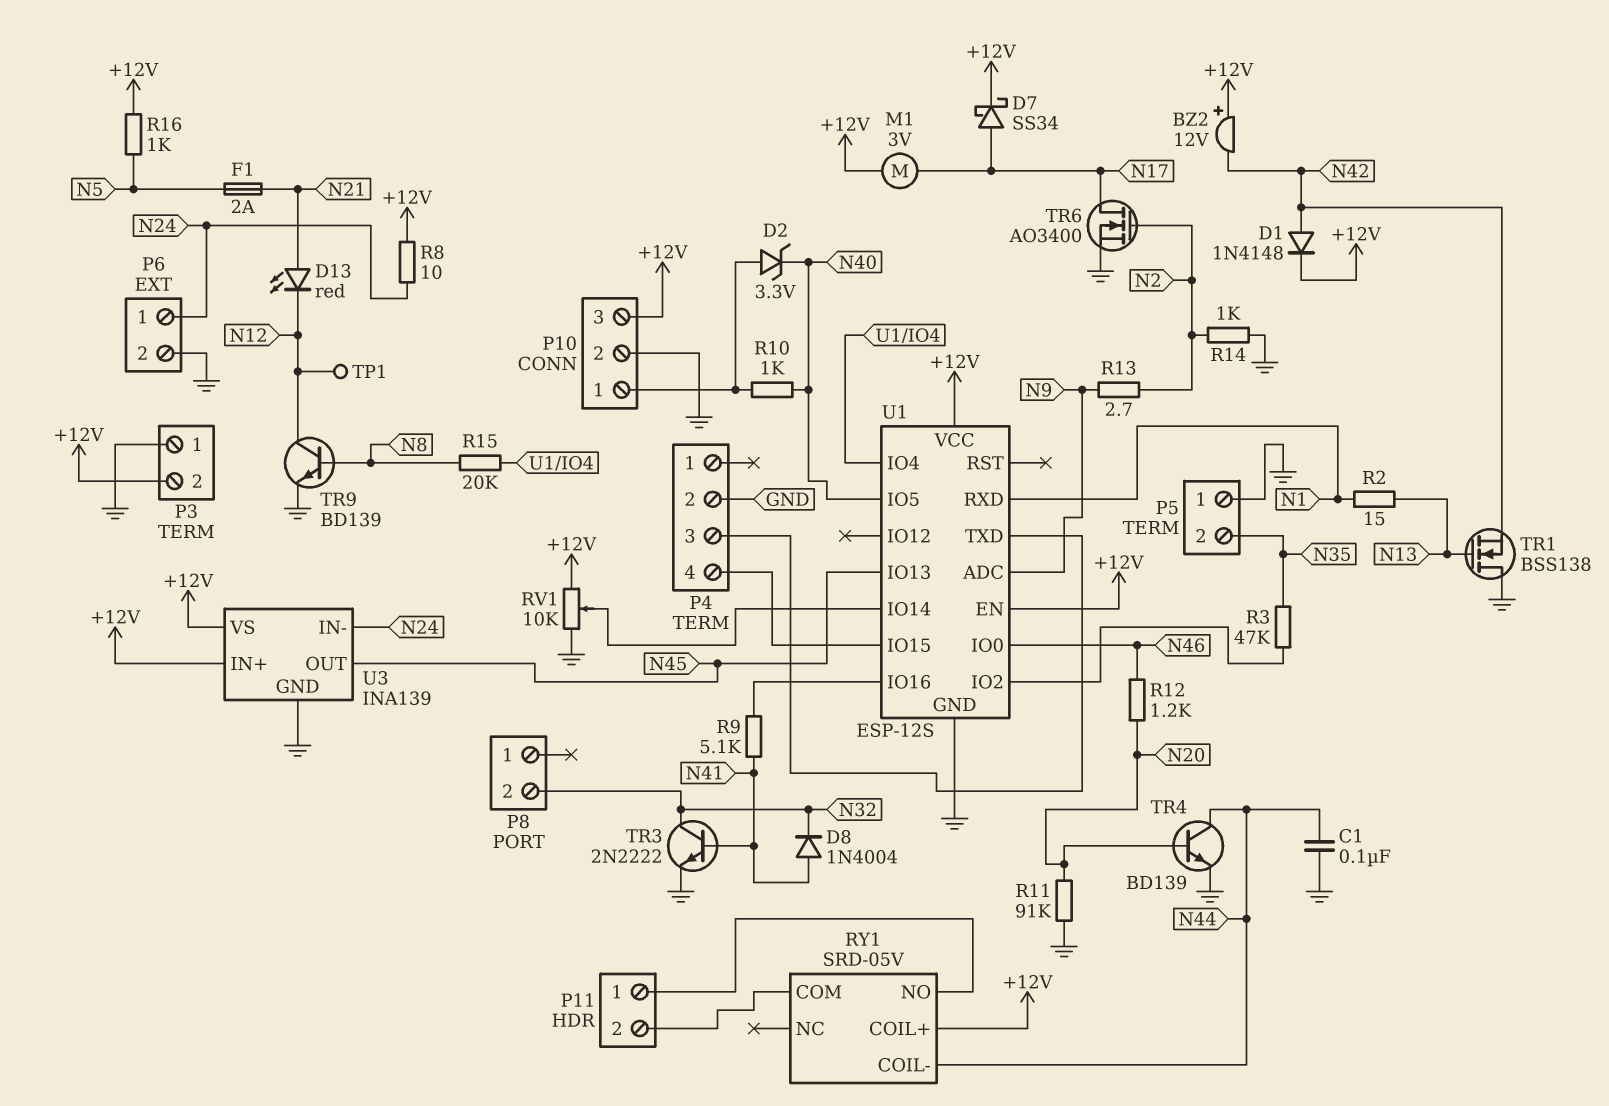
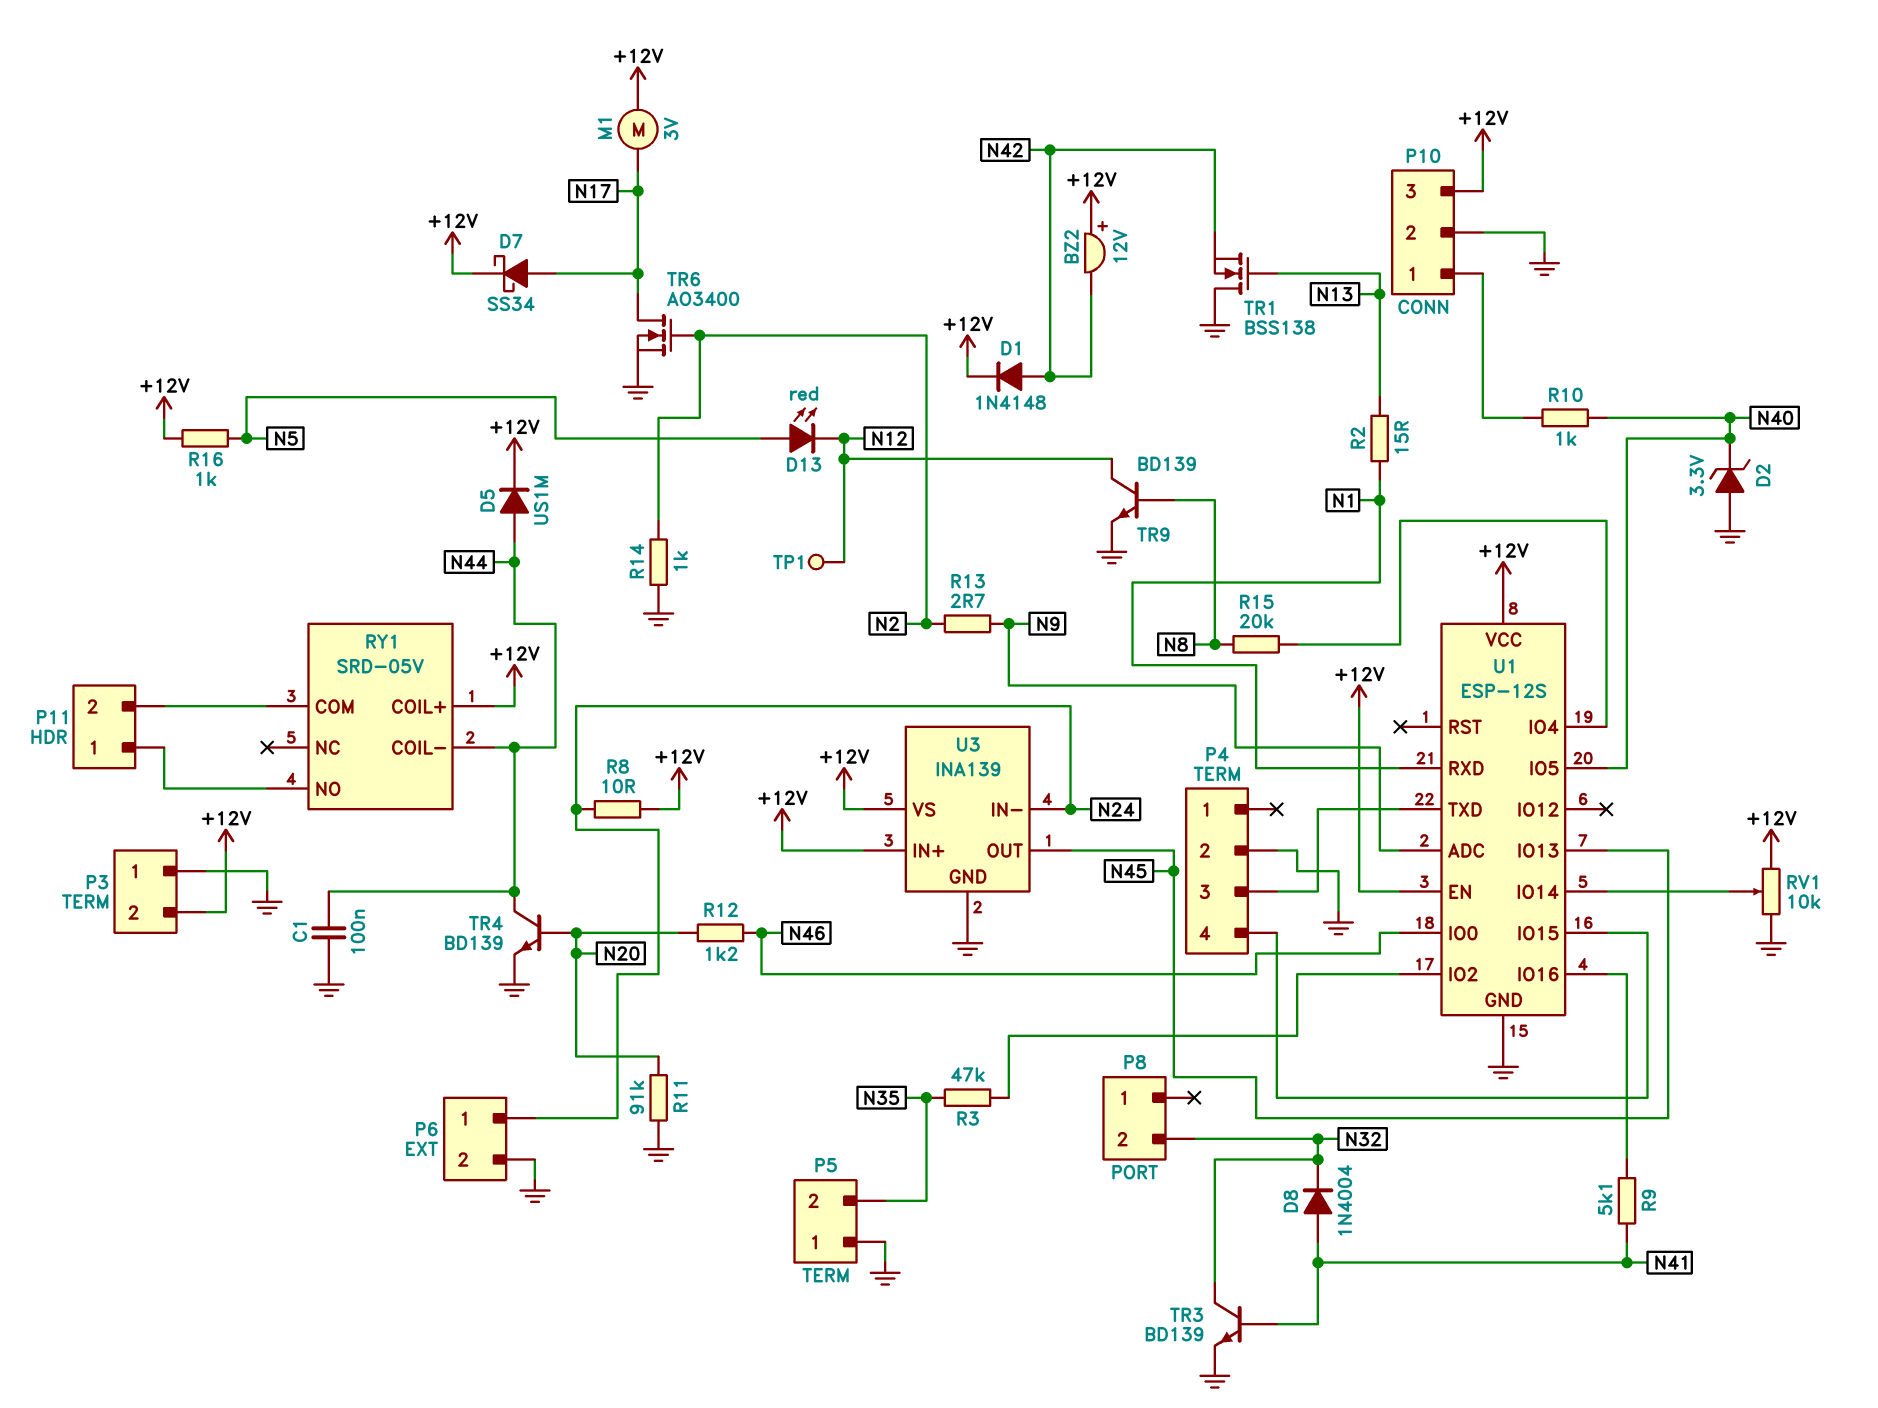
D2: zener 3.3V (A P10/1, K N40) -> zener 3.3V (A GND, K N40)
D5: none -> diode US1M (A N44, K +12V)
D13: LED red (A N21, K N12) -> LED red (A N5, K N12)
F1: 2A (N5, N21) -> none
TR3: NPN 2N2222 (B N41, C N32, E GND) -> NPN BD139 (B N41, C N32, E GND)

